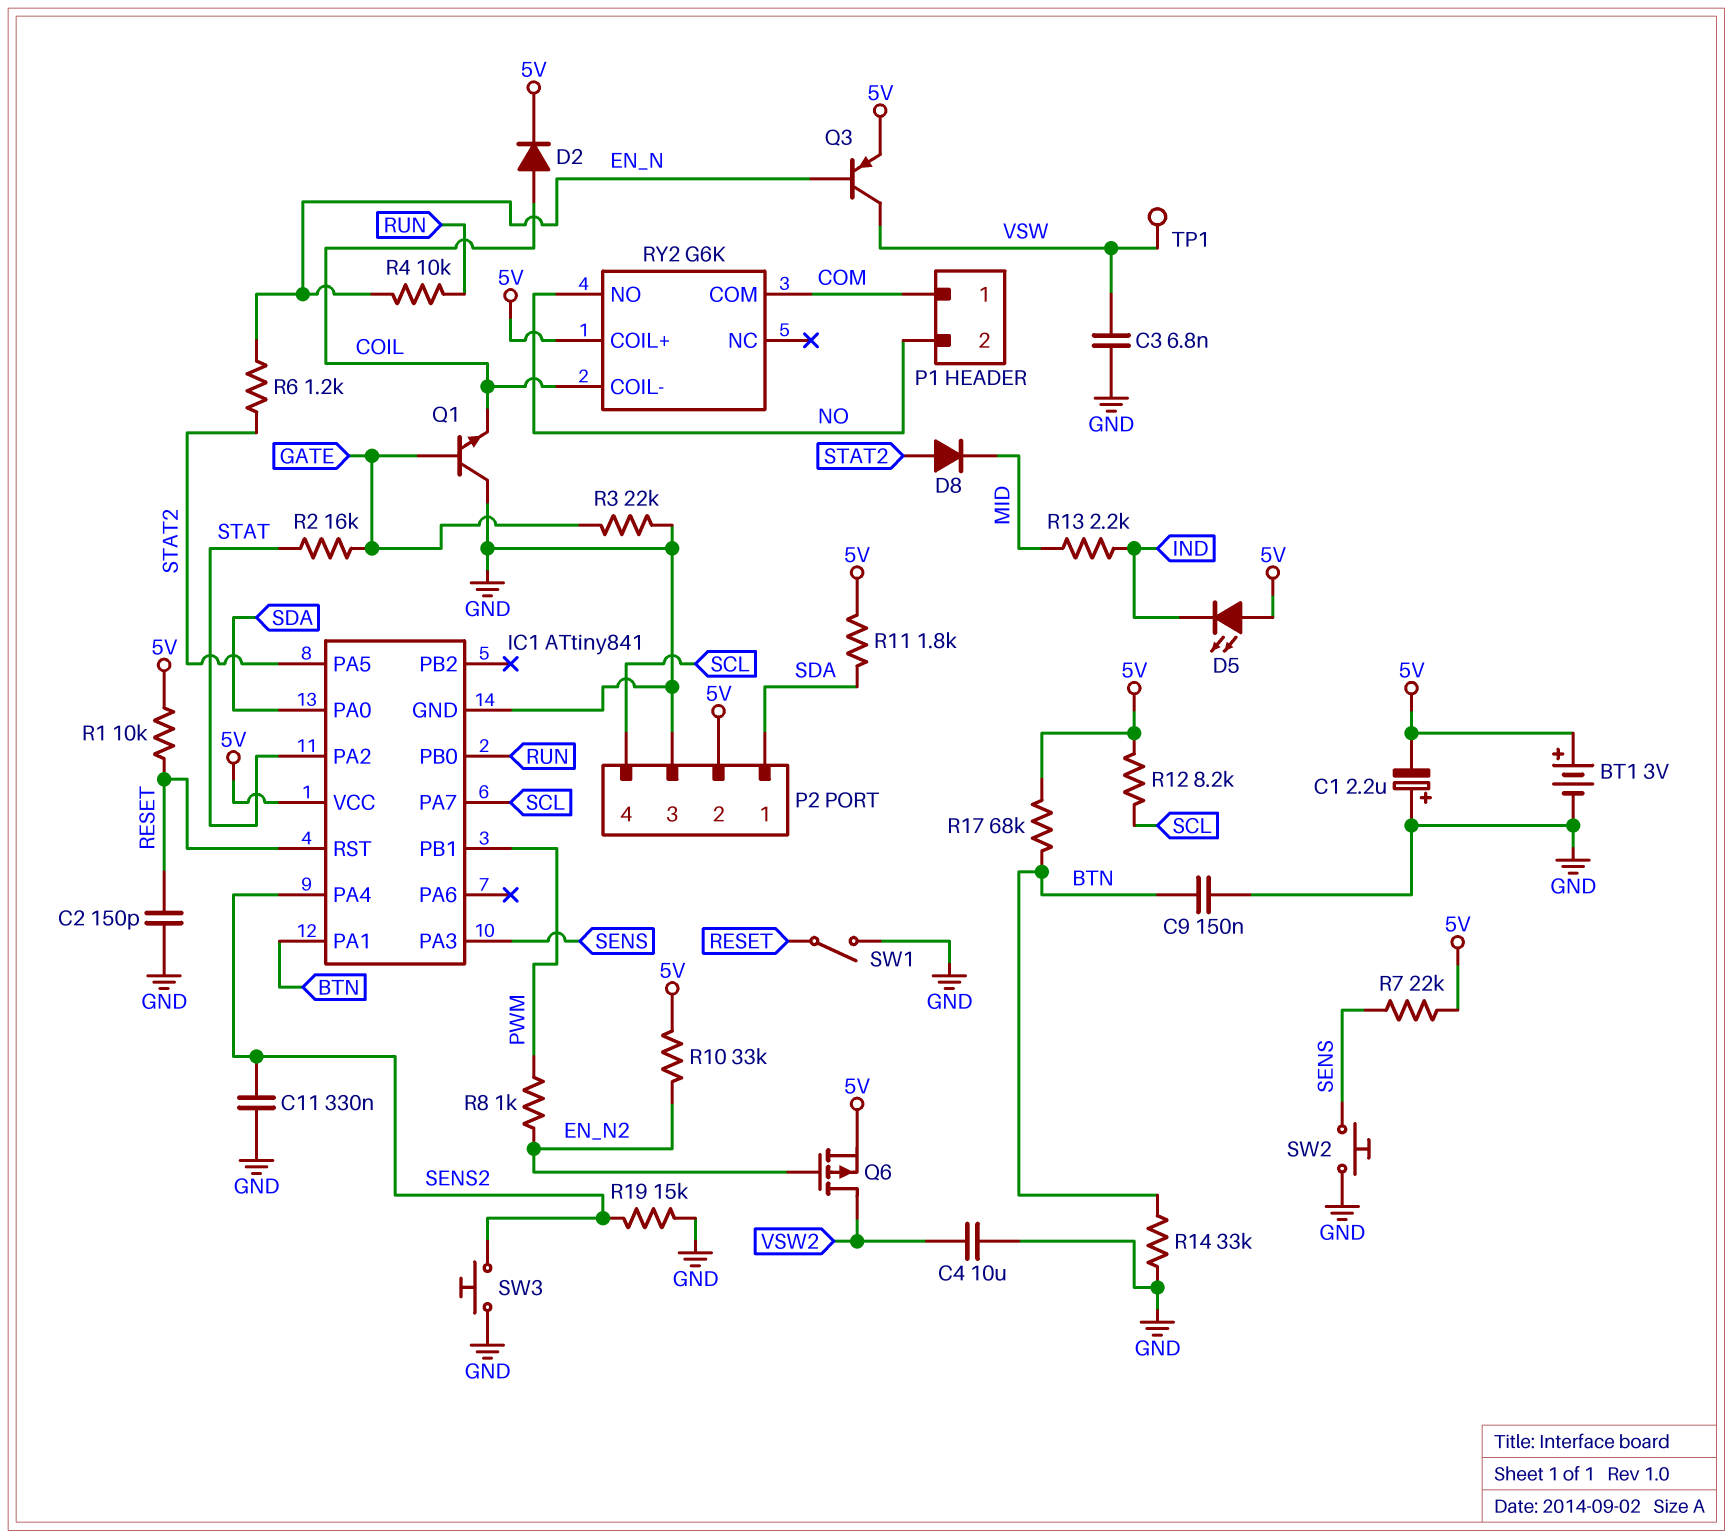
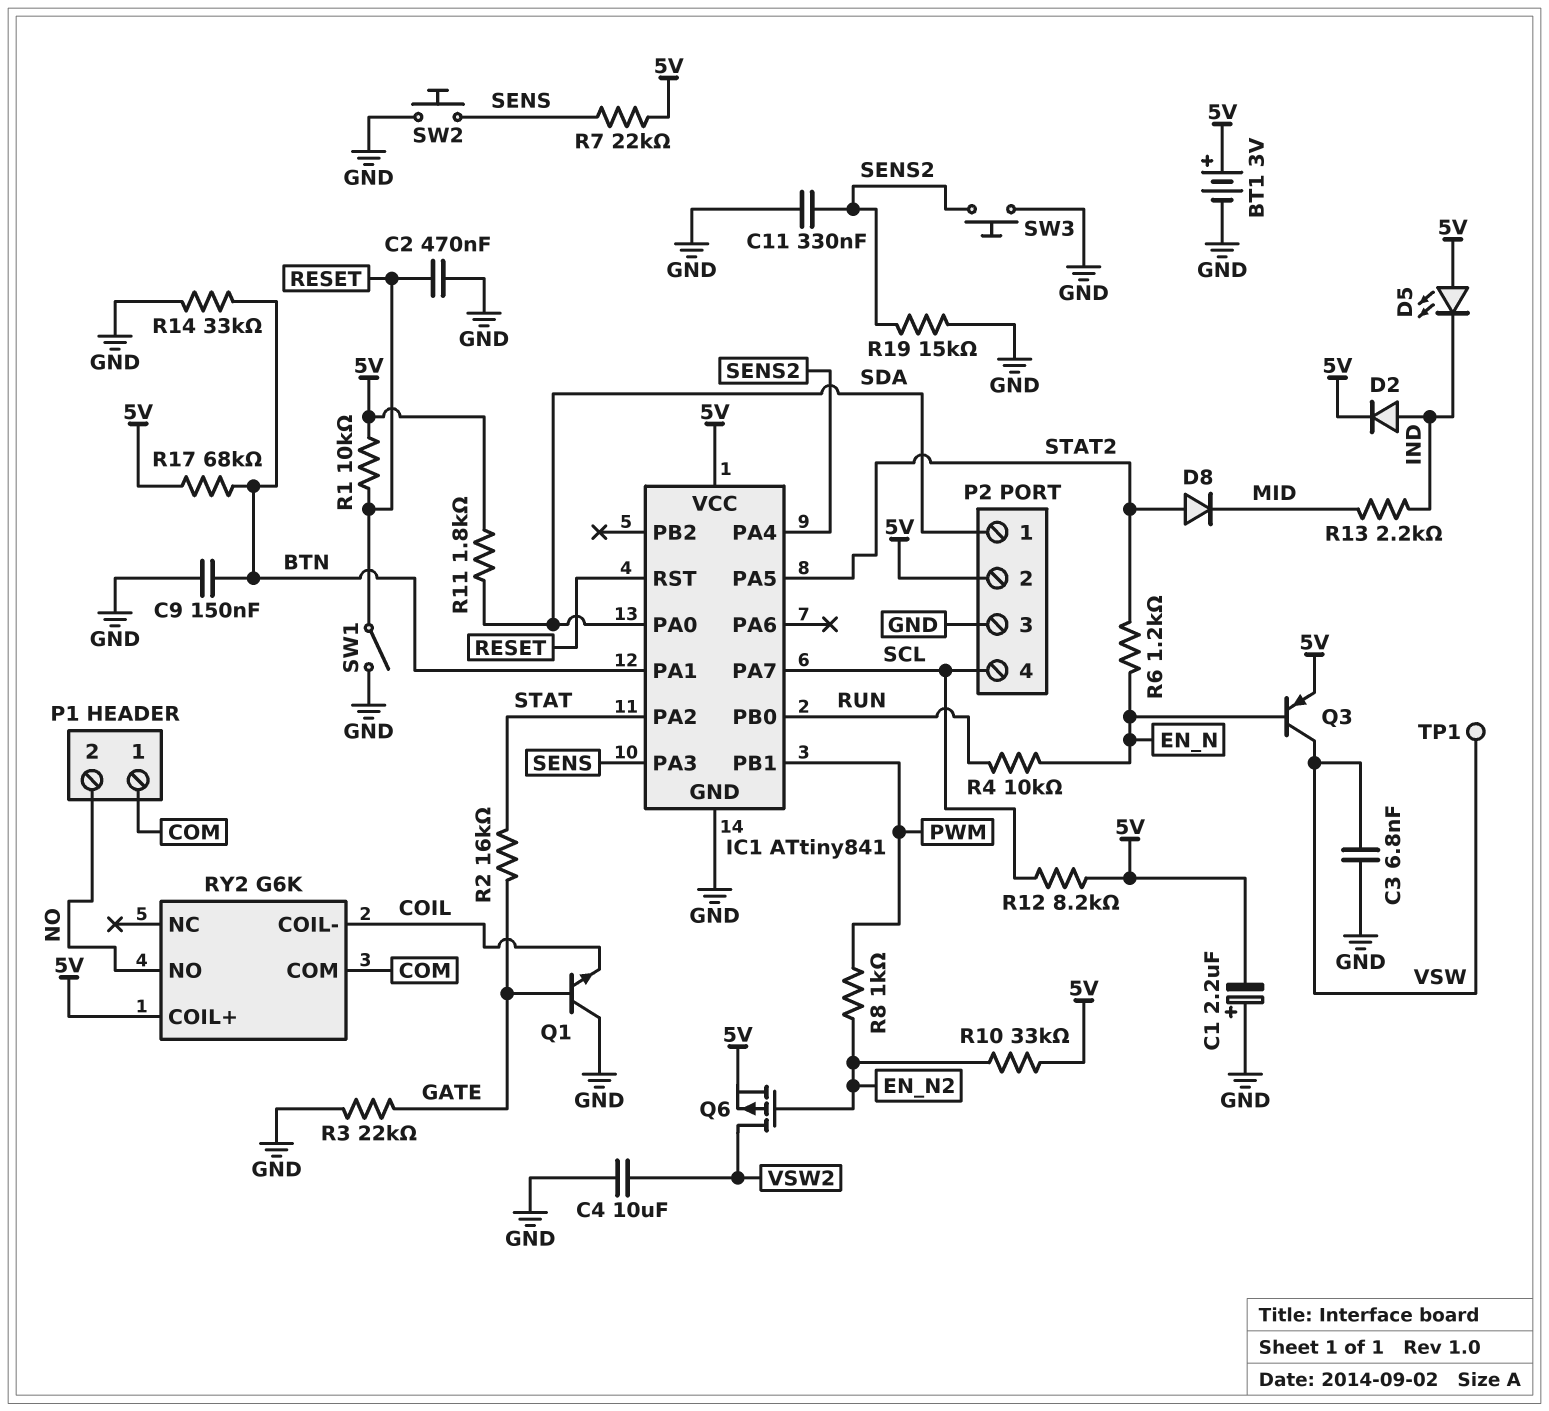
C2: 150pF (GND, RESET) -> 470nF (GND, RESET)
D2: diode (A COIL, K 5V) -> diode (A IND, K 5V)

